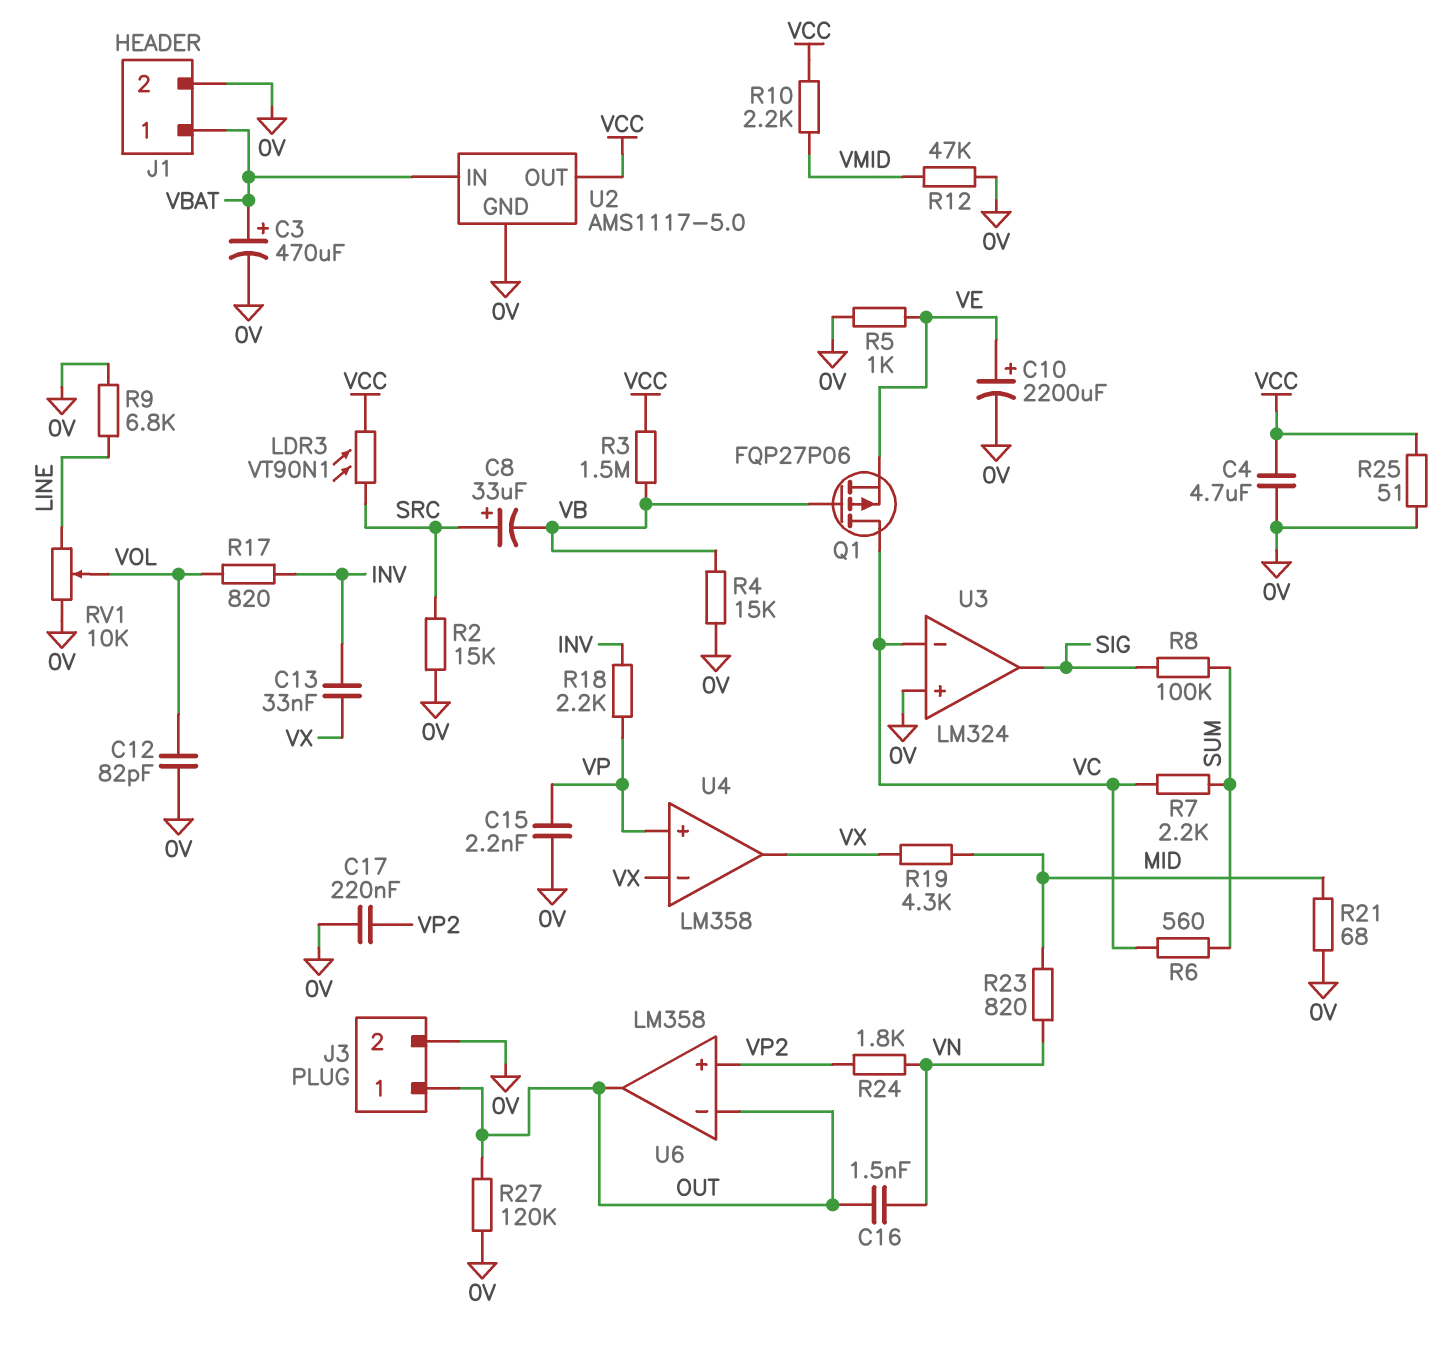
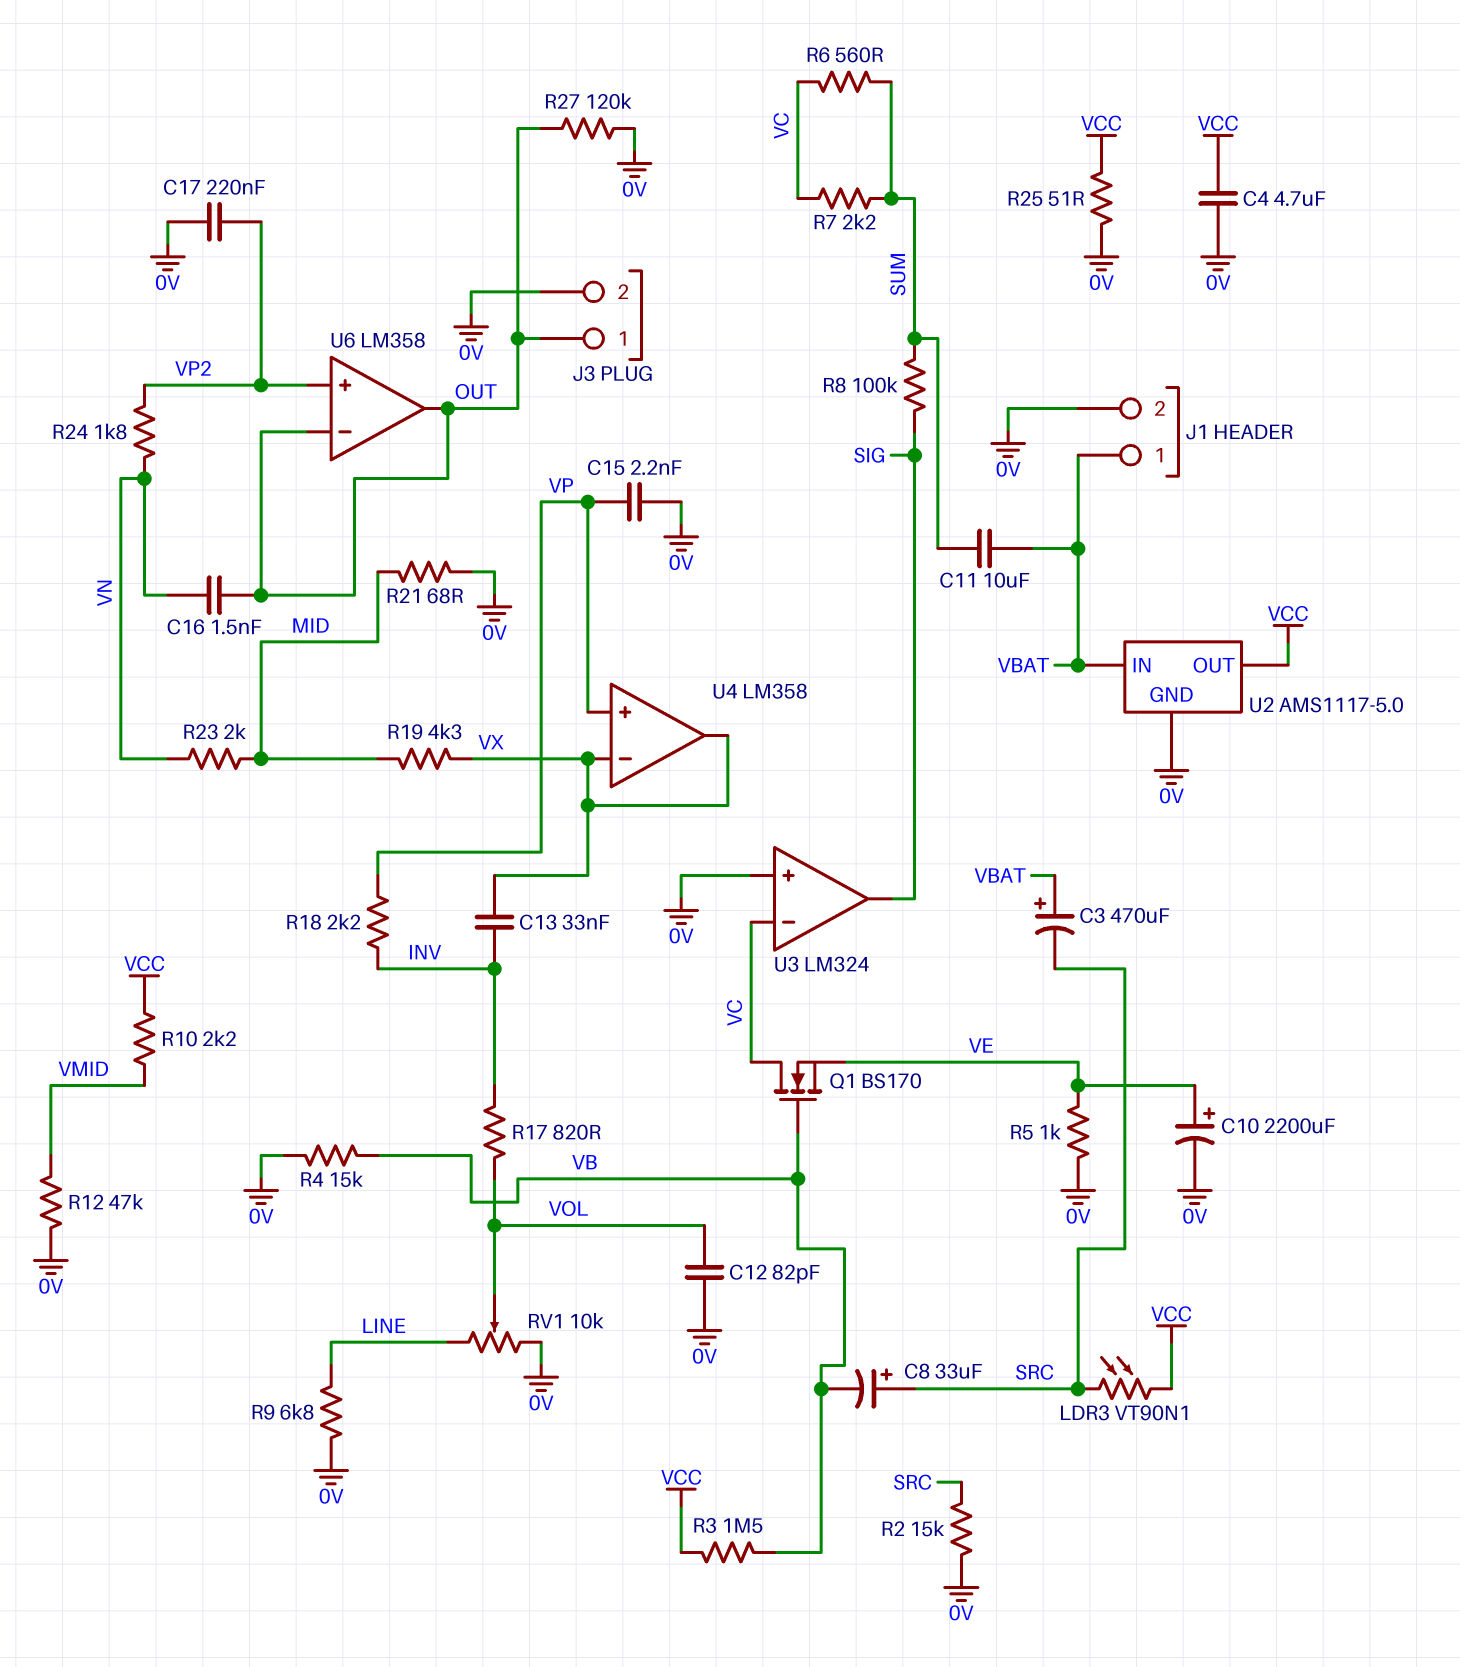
C3: 470uF (plus VBAT, minus 0V) -> 470uF (plus VBAT, minus SRC)
C11: none -> 10uF (SUM, VBAT)
Q1: PMOS FQP27P06 (G VB, D VC, S VE) -> NMOS BS170 (G VB, D VC, S VE)
R23: 820 (MID, VN) -> 2k (MID, VN)

